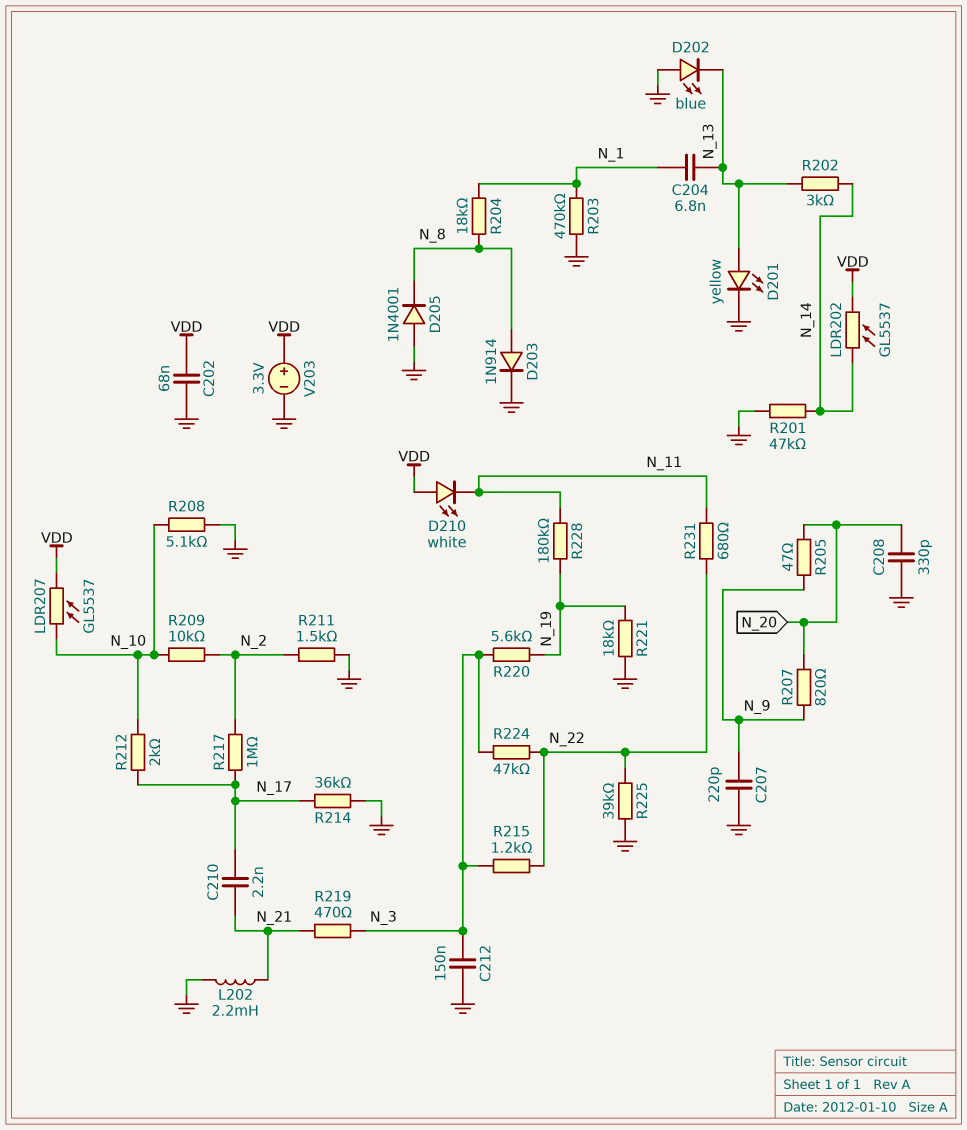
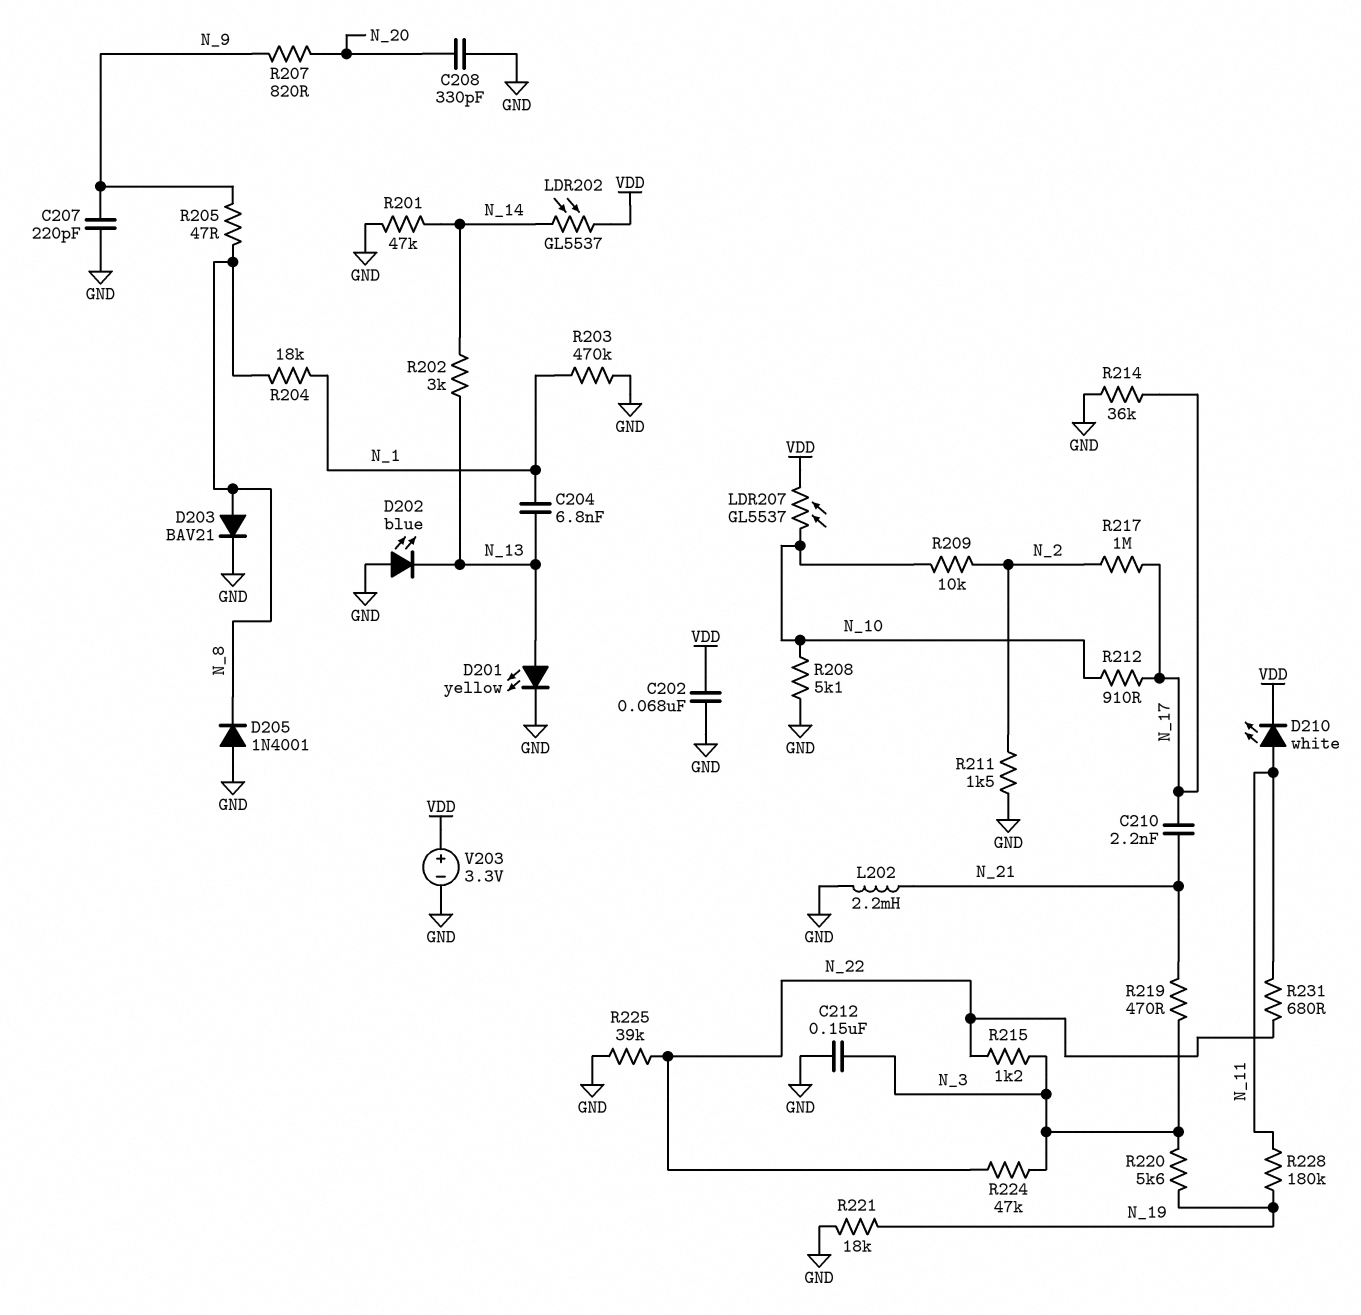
D203: diode 1N914 (A N_8, K GND) -> diode BAV21 (A N_8, K GND)
D210: LED white (A VDD, K N_11) -> LED white (A N_11, K VDD)
R205: 47 (N_9, N_20) -> 47 (N_8, N_9)
R212: 2k (N_10, N_17) -> 910 (N_10, N_17)

